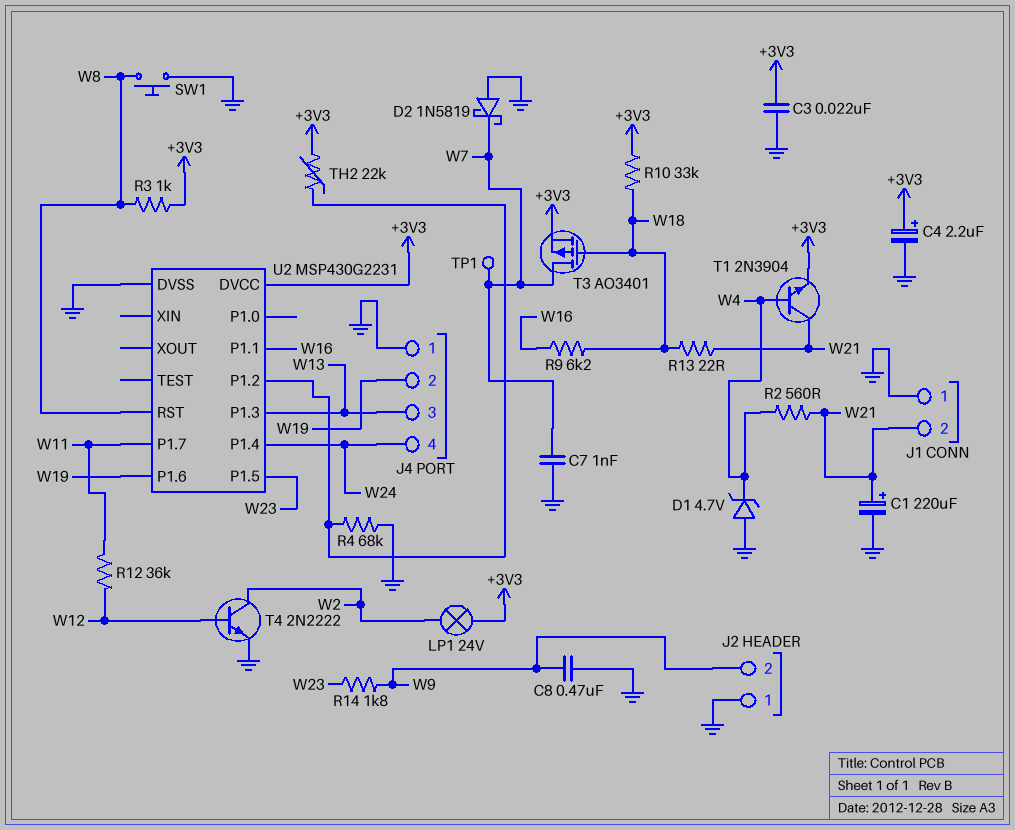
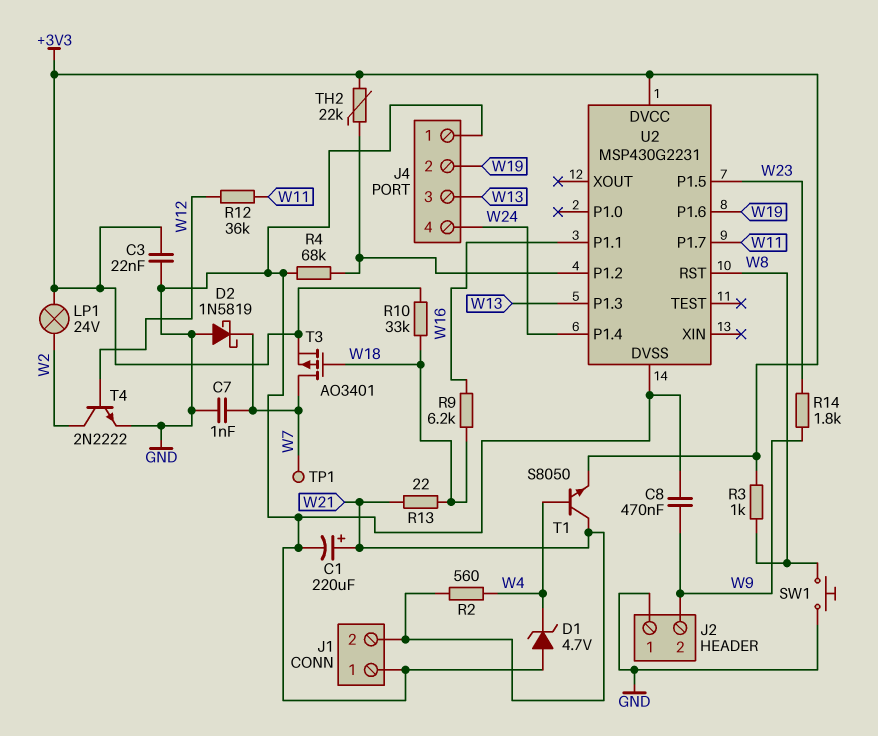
C4: 2.2uF (plus +3V3, minus GND) -> none
T1: NPN 2N3904 (B W4, C W21, E +3V3) -> NPN S8050 (B W4, C W21, E +3V3)

